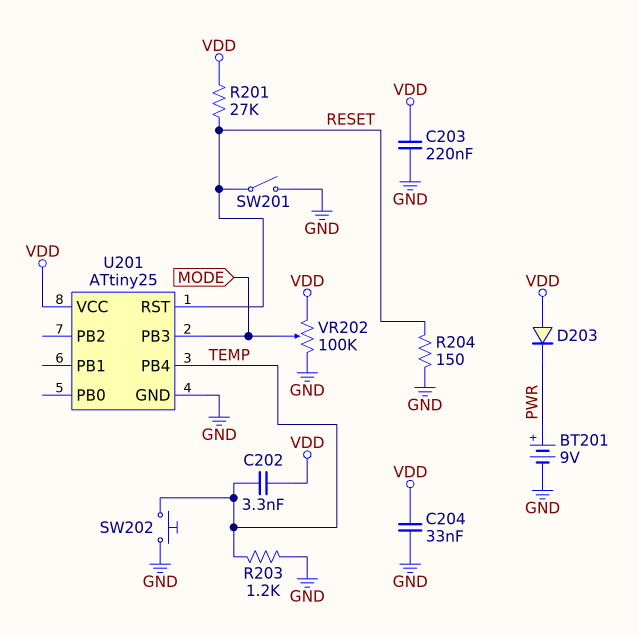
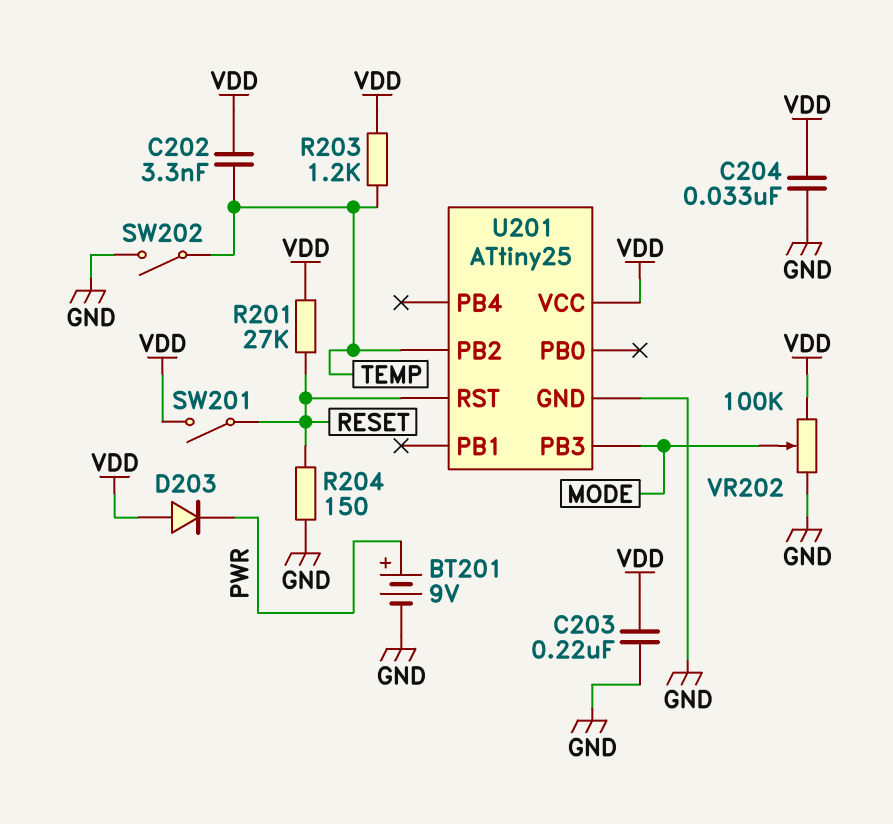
R203: 1.2k (GND, TEMP) -> 1.2k (TEMP, VDD)
SW201: switch (GND, RESET) -> switch (RESET, VDD)
SW202: button (GND, TEMP) -> switch (GND, TEMP)
U201 pin PB2: none -> TEMP
U201 pin PB4: TEMP -> none

